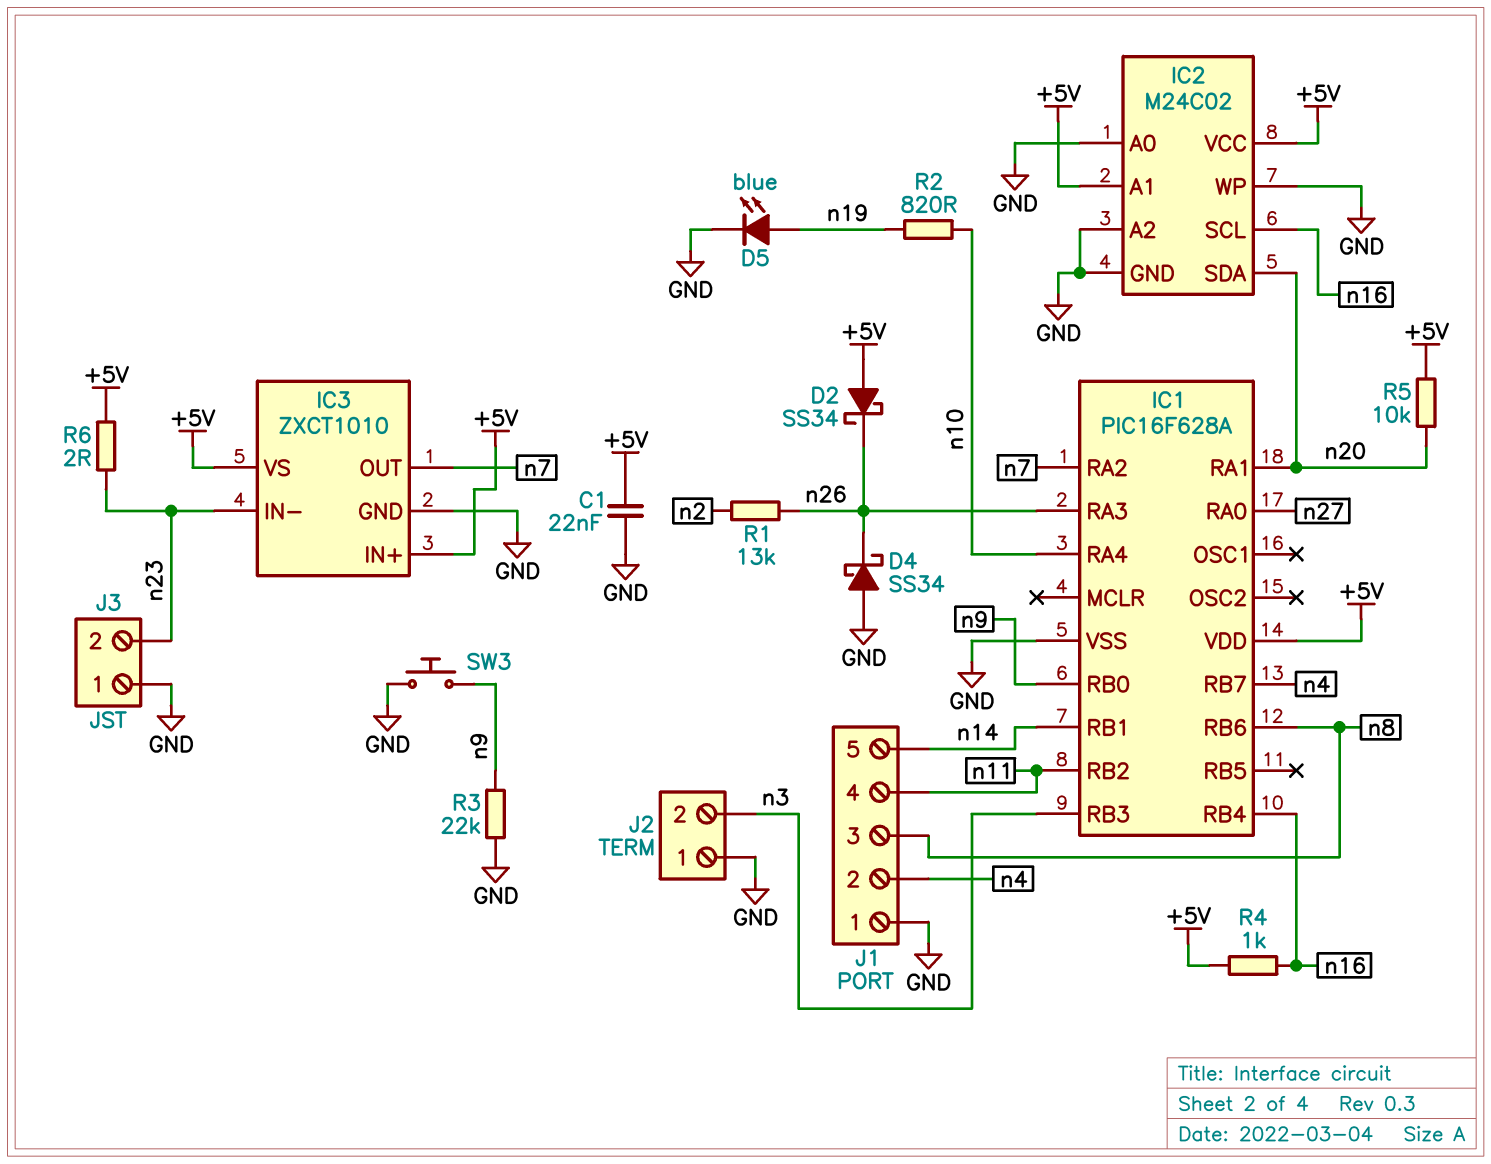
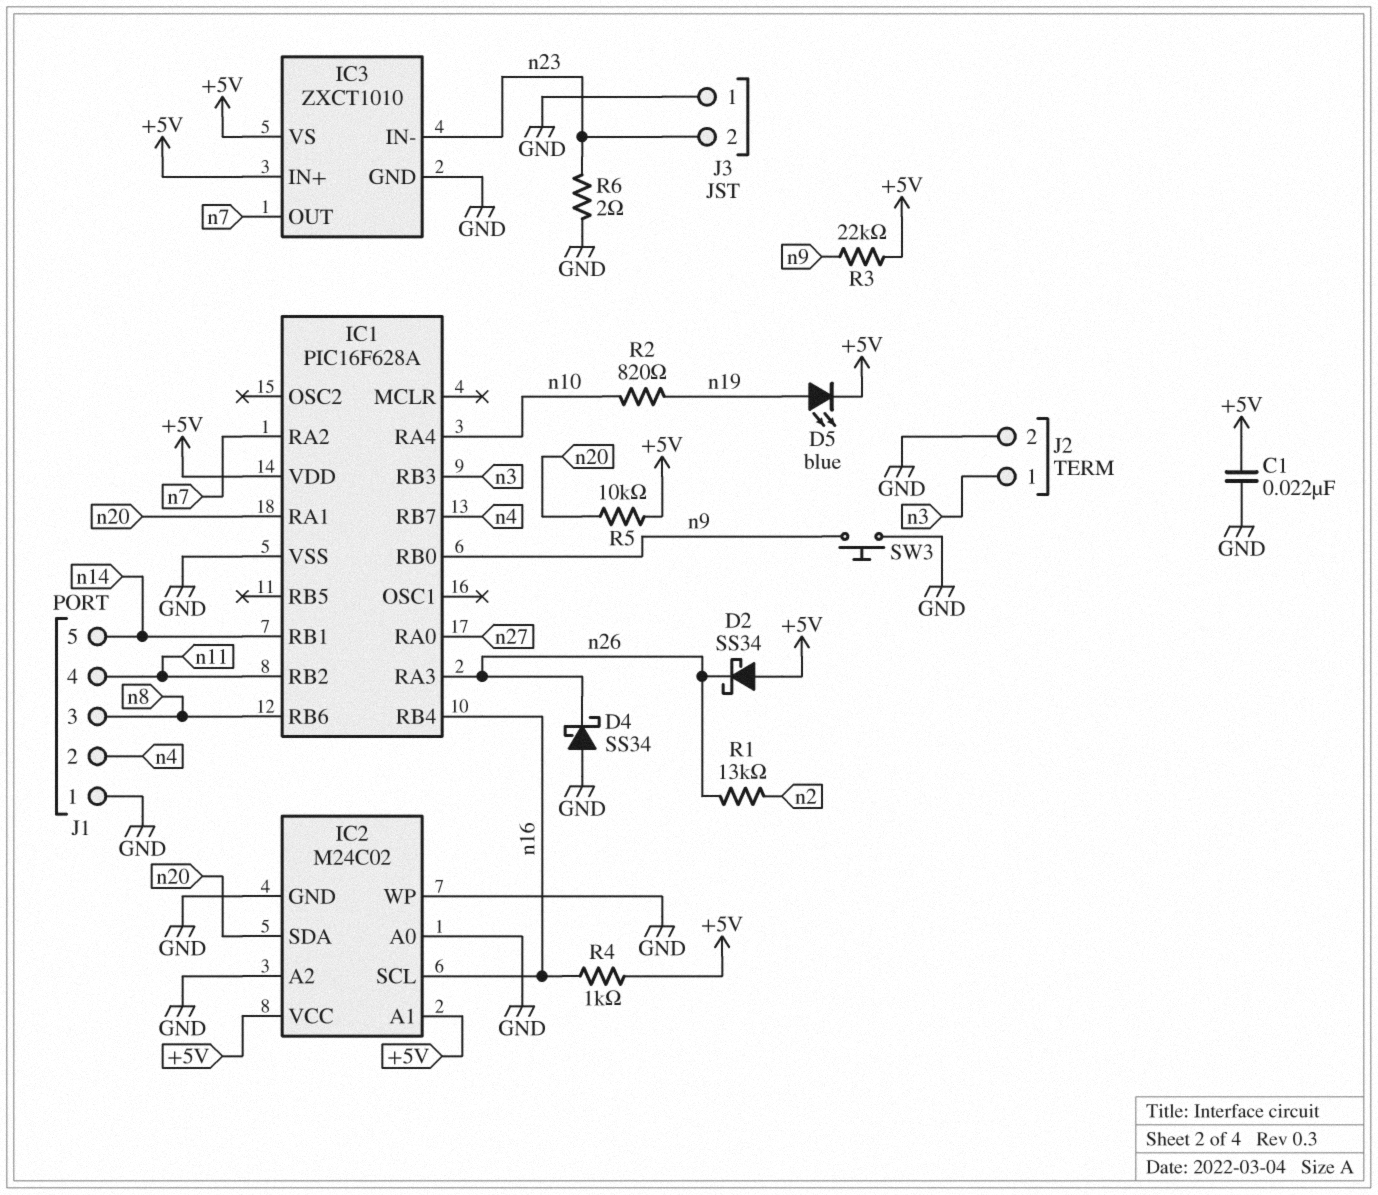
D5: LED blue (A n19, K GND) -> LED blue (A n19, K +5V)
J2 pin 1: GND -> n3
J2 pin 2: n3 -> GND
R3: 22k (GND, n9) -> 22k (+5V, n9)
R6: 2 (+5V, n23) -> 2 (GND, n23)

